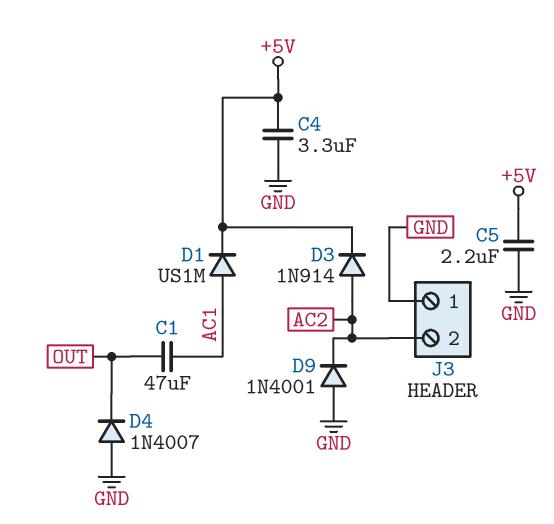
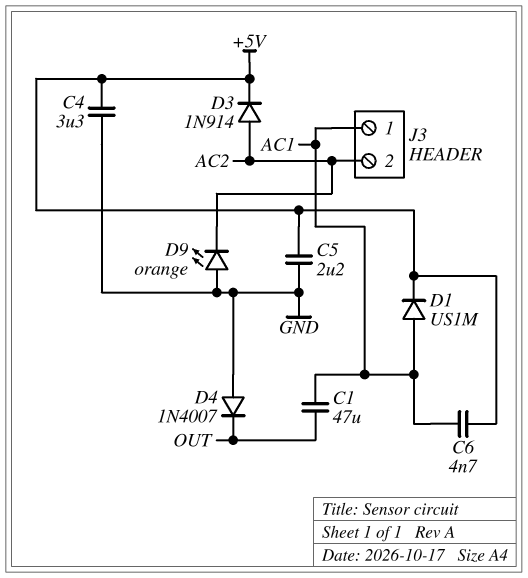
C6: none -> 4.7nF (+5V, AC1)
D9: diode 1N4001 (A GND, K AC2) -> LED orange (A GND, K AC2)
J3 pin 1: GND -> AC1

